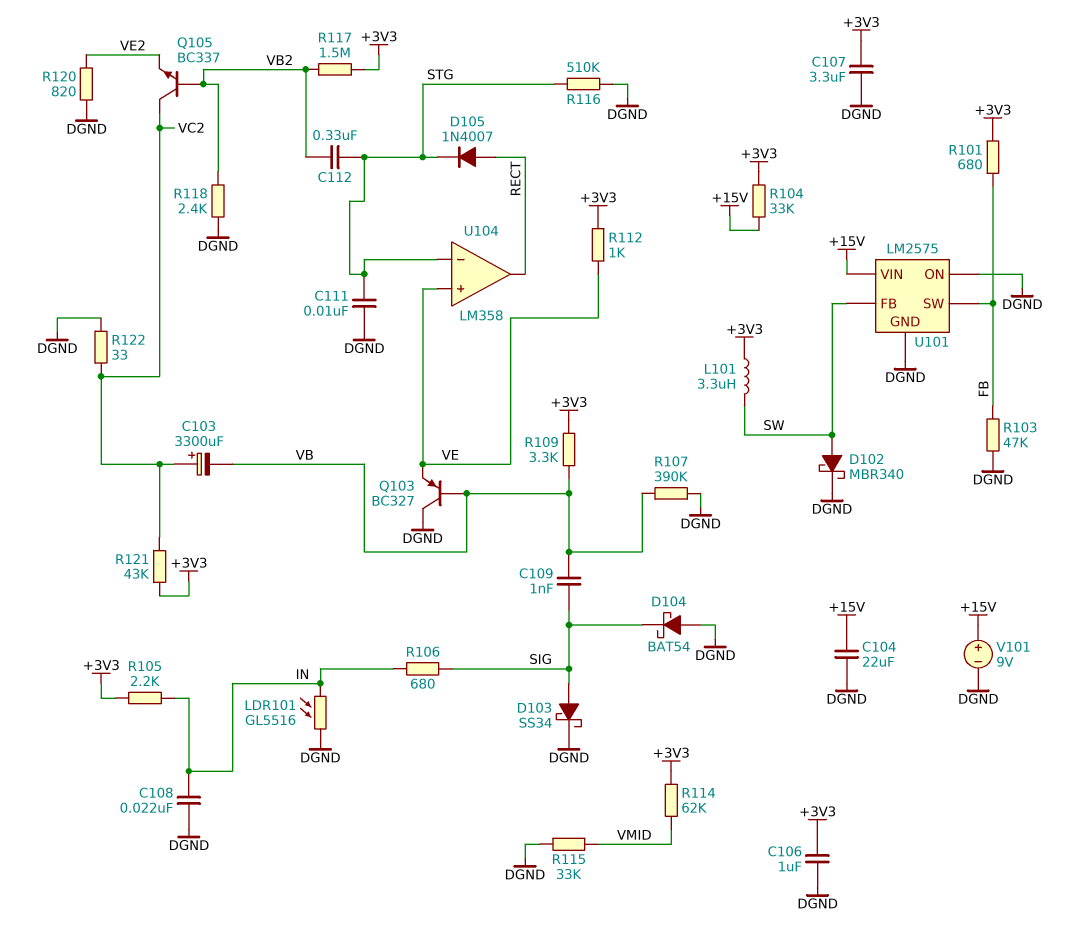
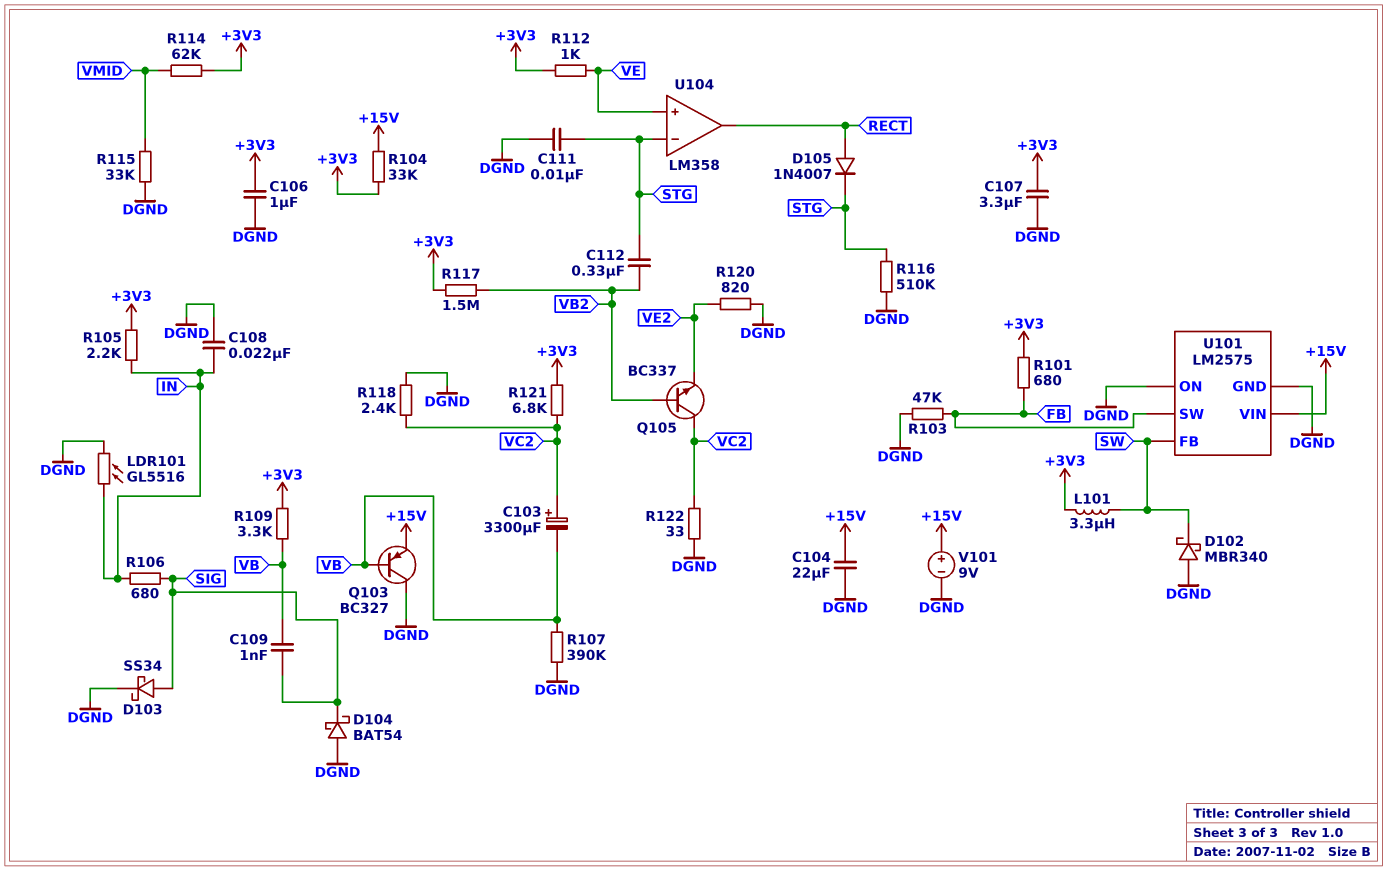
D102: schottky MBR340 (A SW, K DGND) -> schottky MBR340 (A DGND, K SW)
Q103: PNP BC327 (B VB, C DGND, E VE) -> PNP BC327 (B VB, C DGND, E +15V)
R118: 2.4k (DGND, VB2) -> 2.4k (DGND, VC2)
R121: 43k (+3V3, VC2) -> 6.8k (+3V3, VC2)

